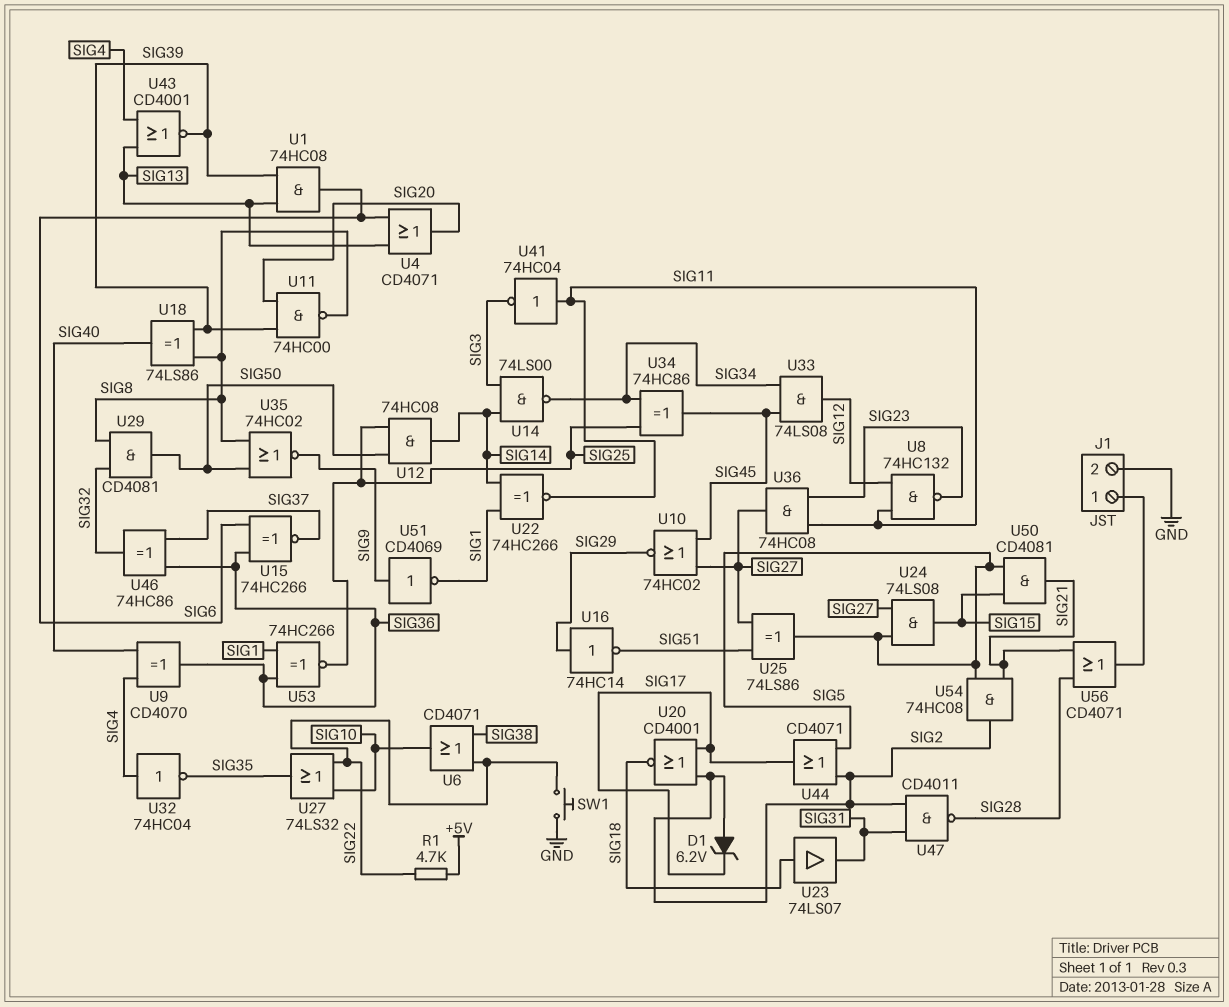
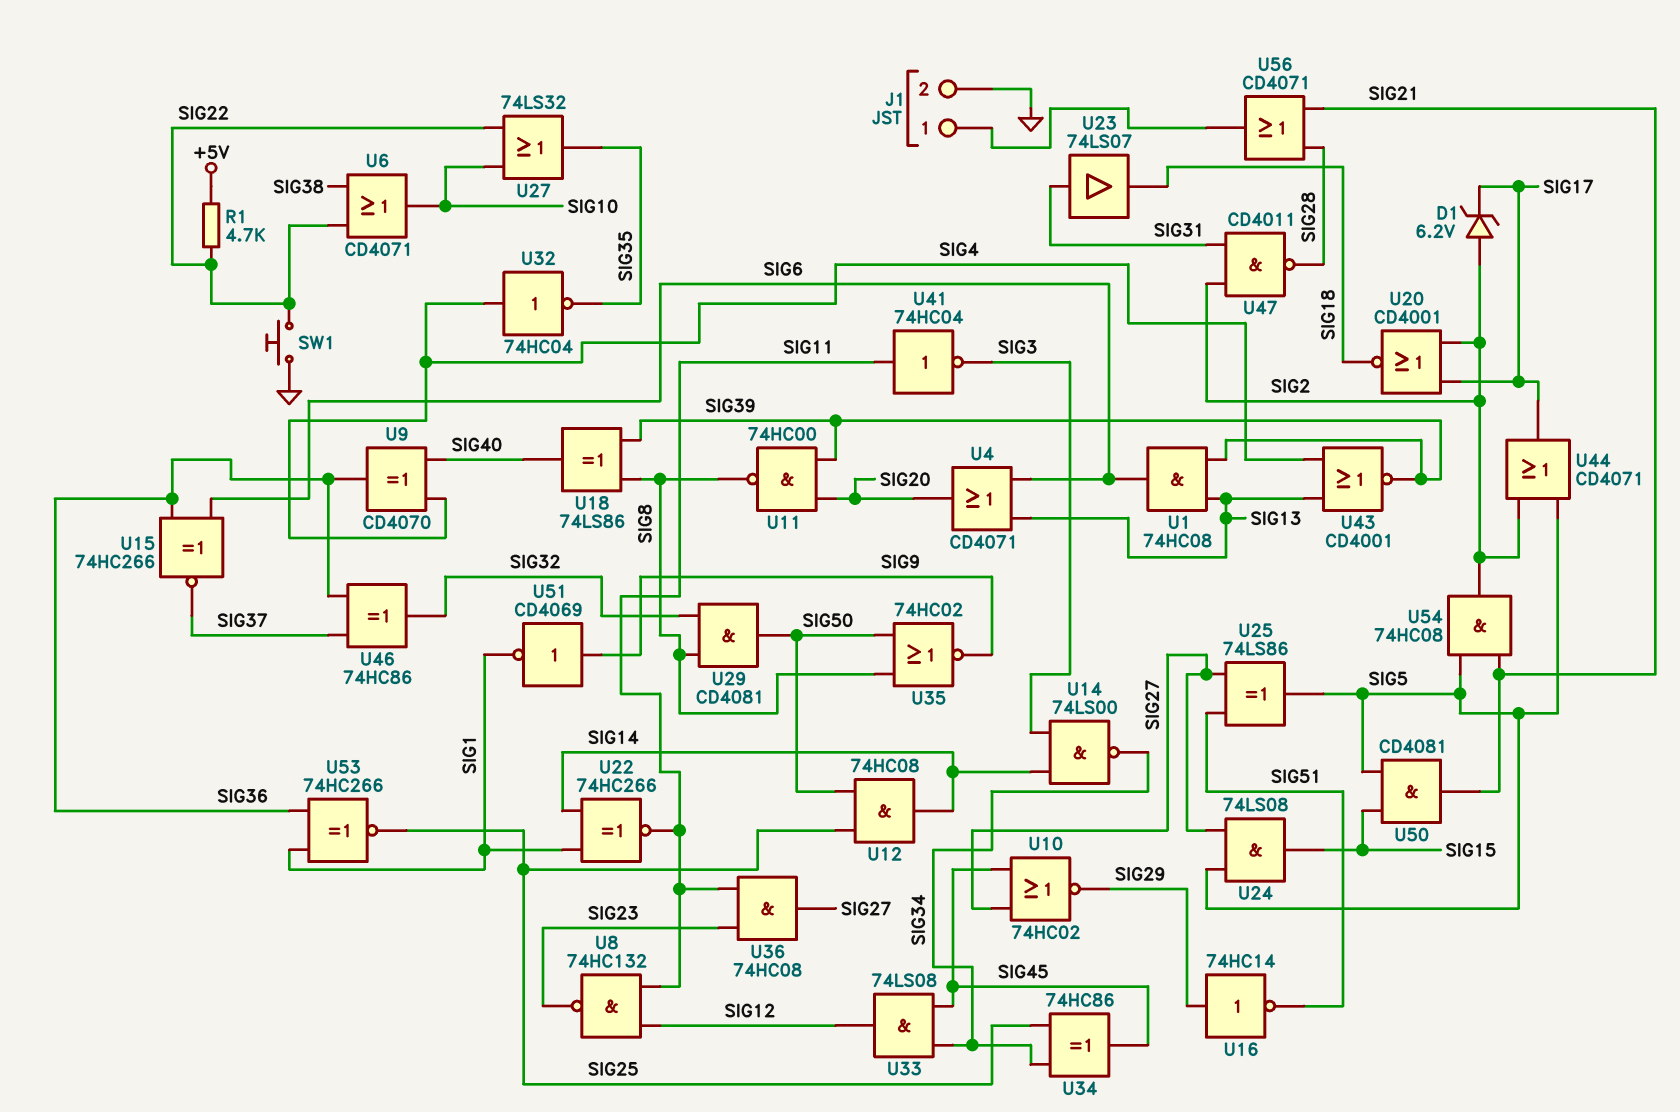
U23: buffer 74LS07 (in SIG18, out SIG31) -> buffer 74LS07 (in SIG31, out SIG18)

